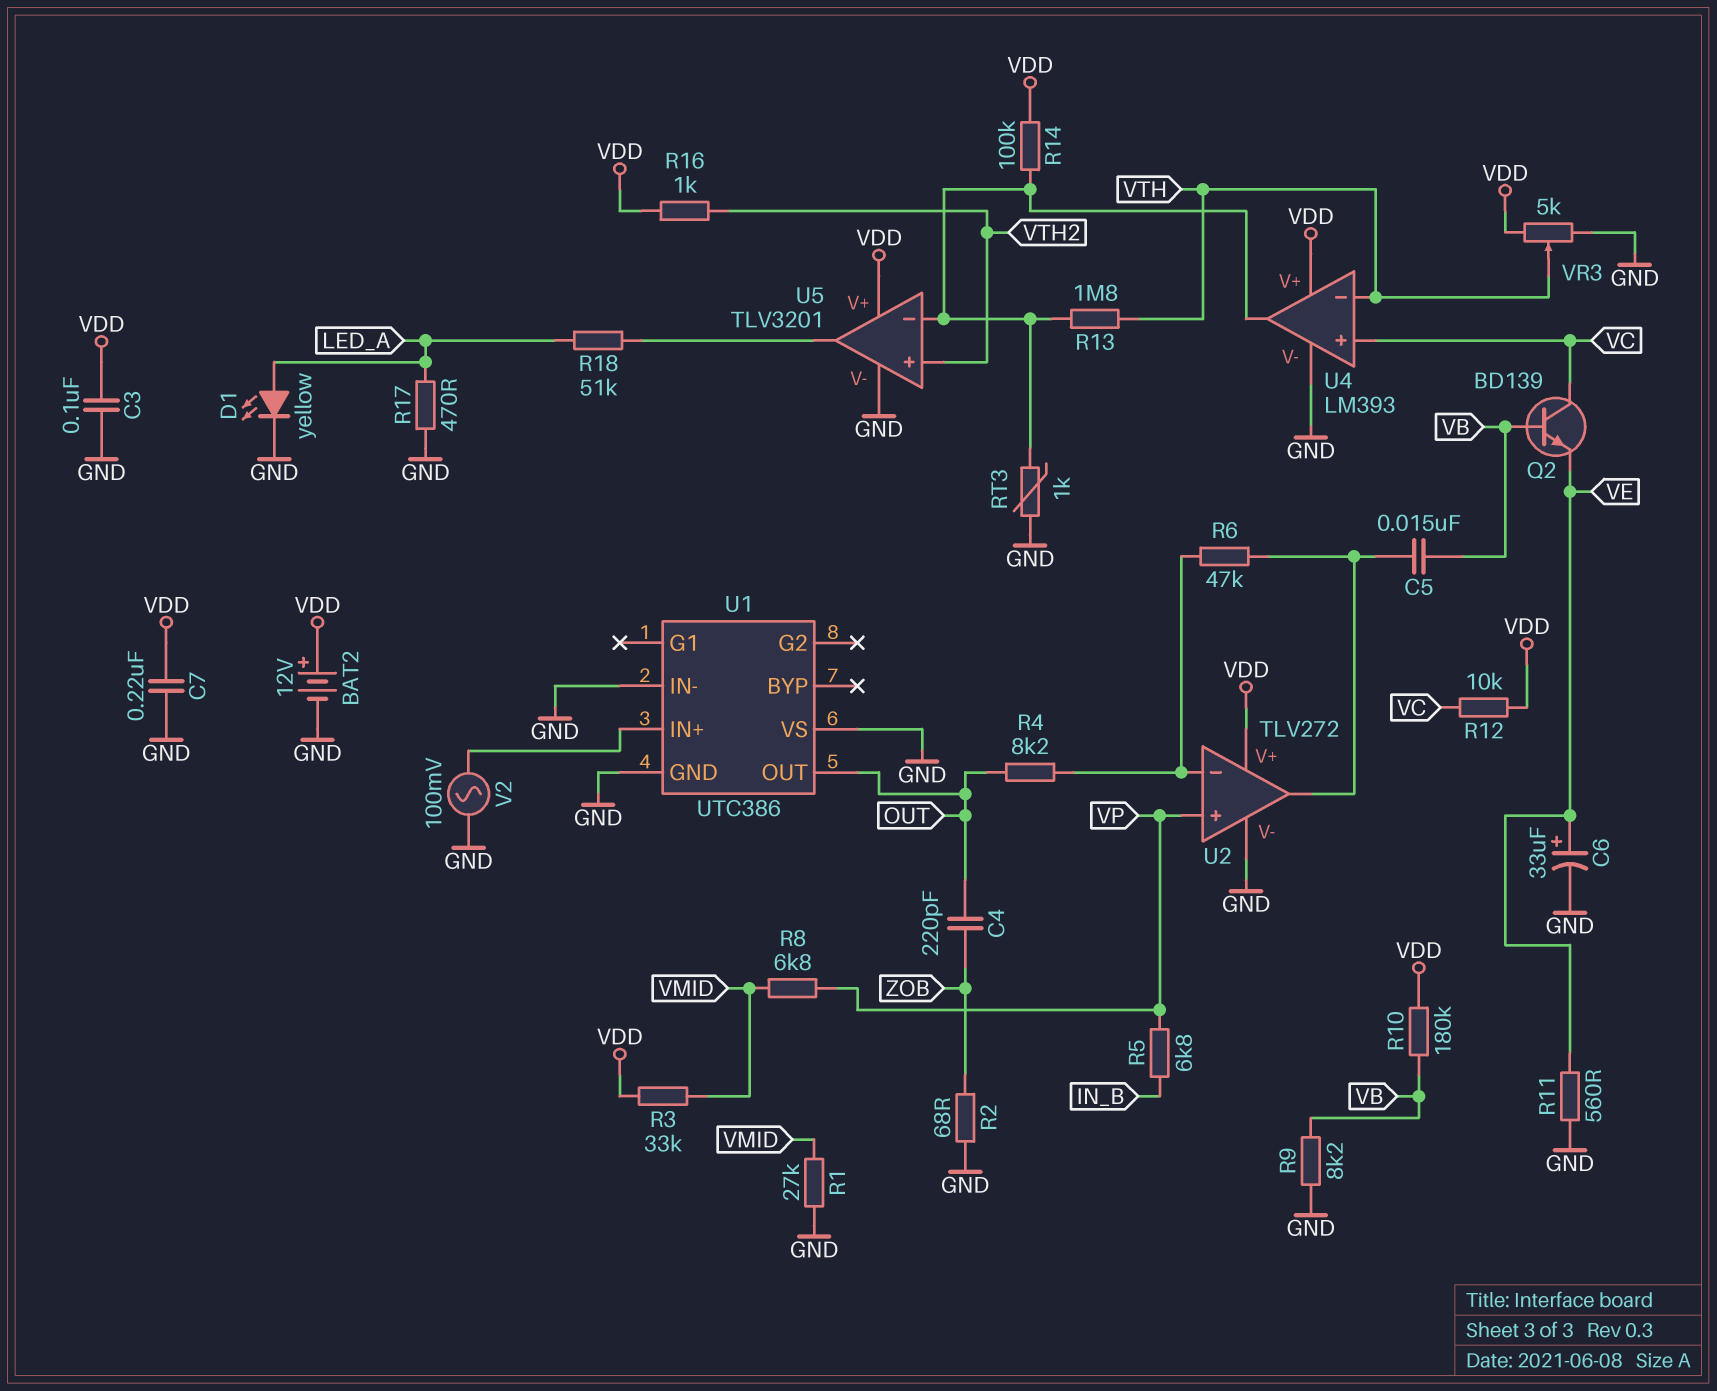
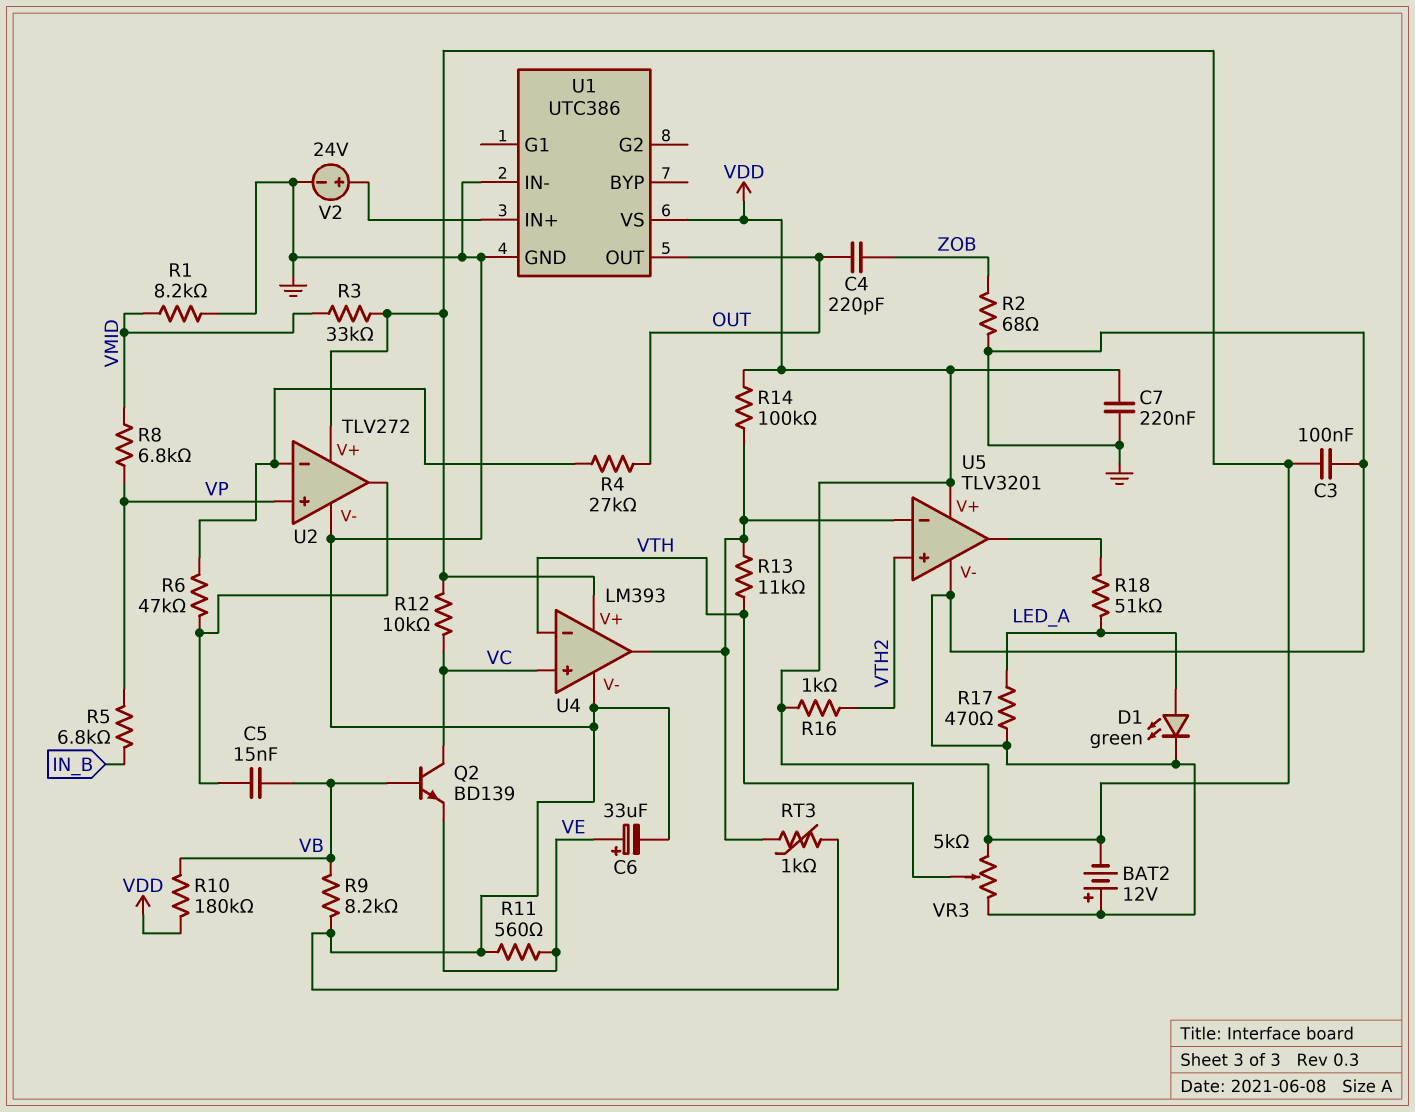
BAT2: 12V (plus VDD, minus GND) -> 12V (plus GND, minus VDD)
D1: LED yellow (A LED_A, K GND) -> LED green (A LED_A, K GND)
R1: 27k (GND, VMID) -> 8.2k (GND, VMID)
R4: 8.2k (OUT, U2/in-) -> 27k (OUT, U2/in-)
R13: 1.8M (U4/out, VTH) -> 11k (U4/out, VTH)
U1 pin VS: GND -> VDD
V2: AC 100mV (GND, U1/IN+) -> 24V (plus U1/IN+, minus GND)

